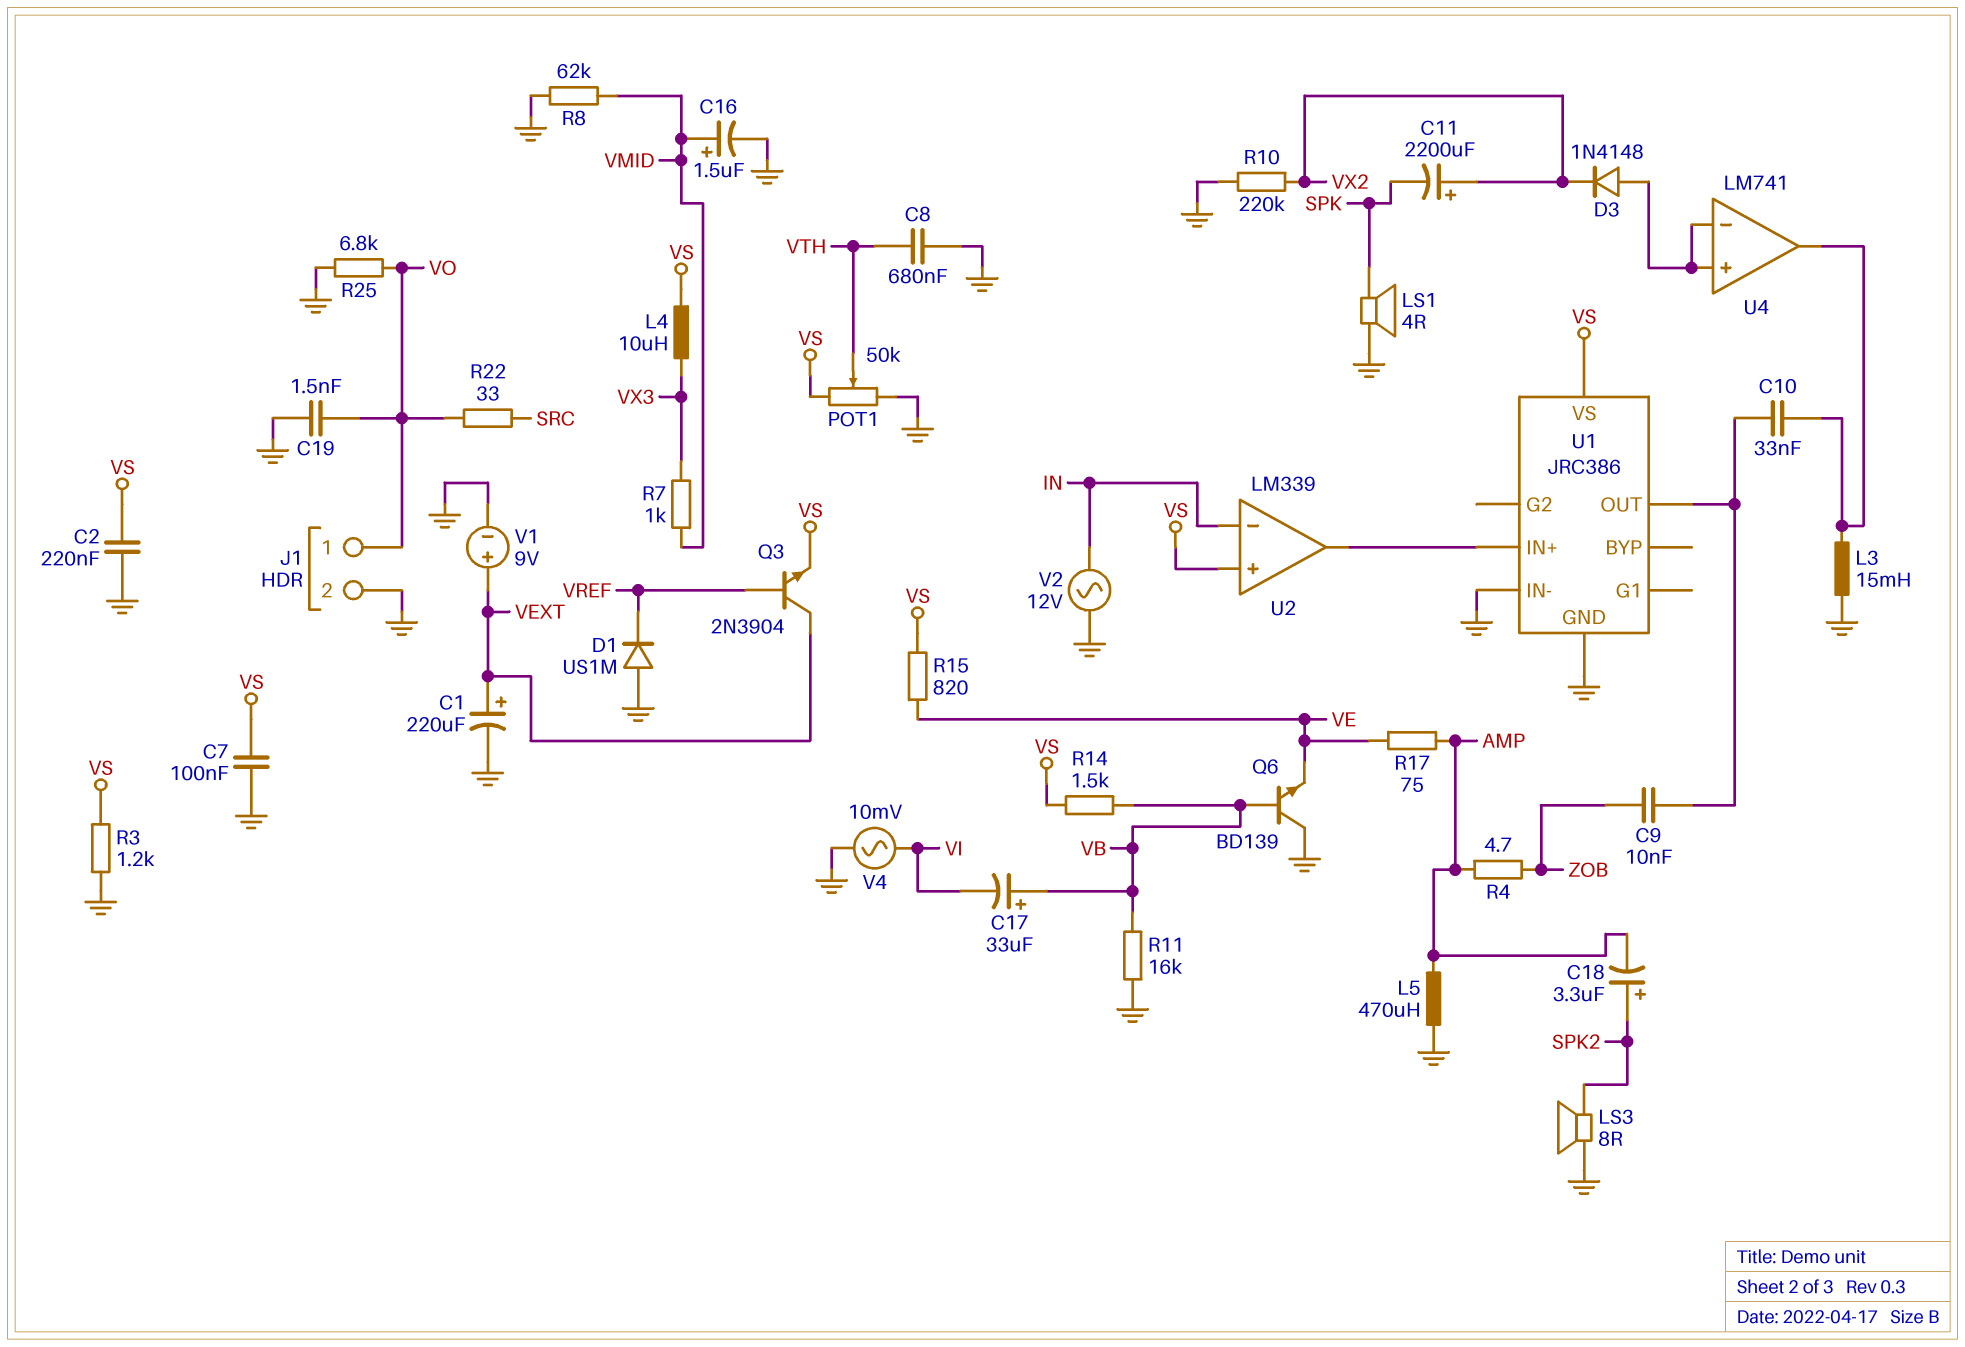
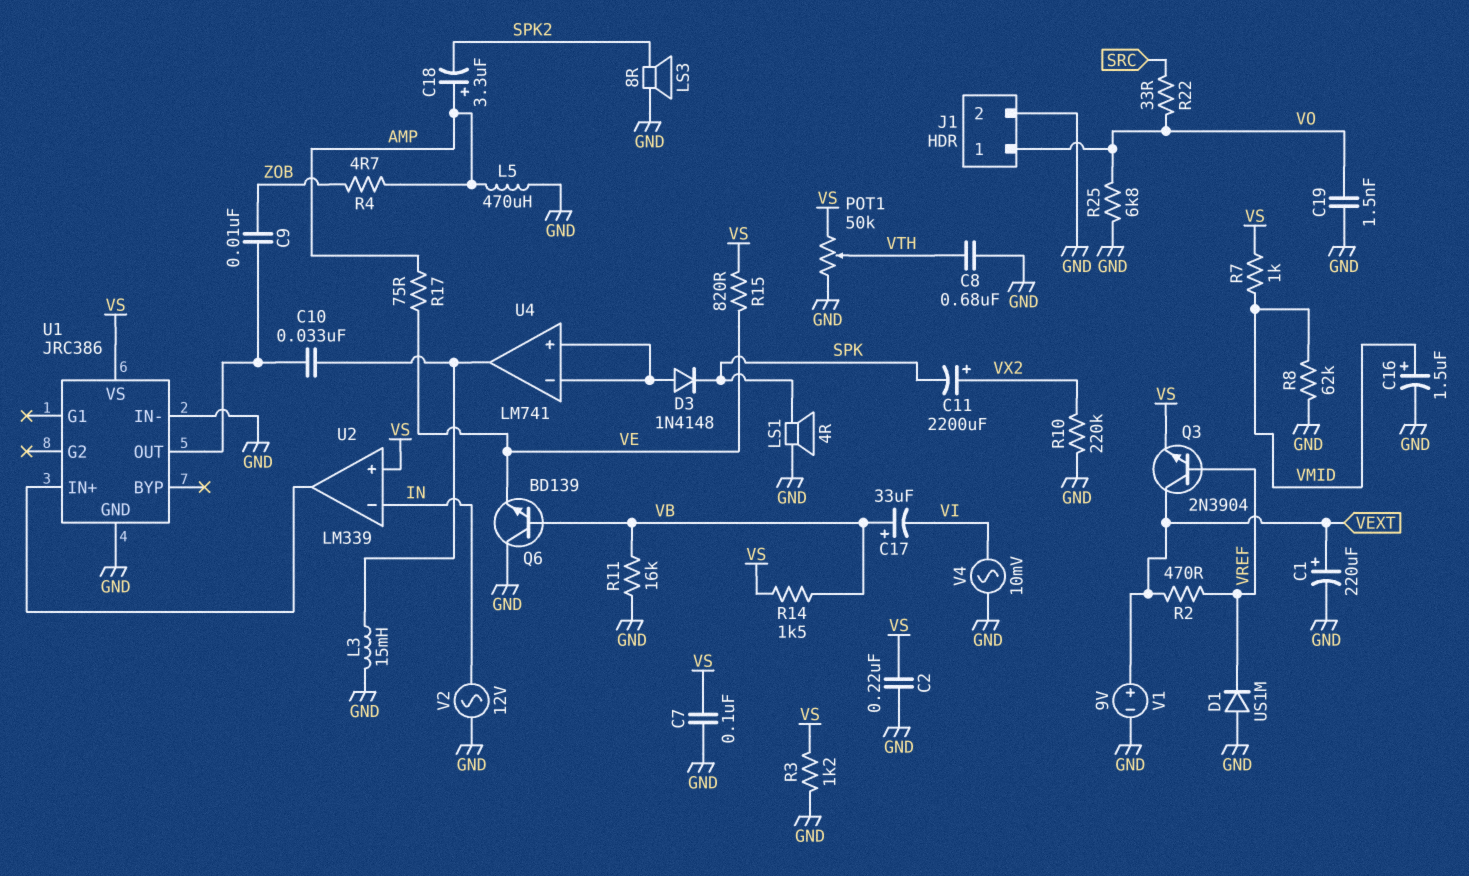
C18: 3.3uF (plus SPK2, minus AMP) -> 3.3uF (plus AMP, minus SPK2)
D3: diode 1N4148 (A U4/in+, K VX2) -> diode 1N4148 (A U4/in+, K SPK)
L4: 10uH (VS, VX3) -> none
R2: none -> 470 (VEXT, VREF)
R7: 1k (VMID, VX3) -> 1k (VMID, VS)

